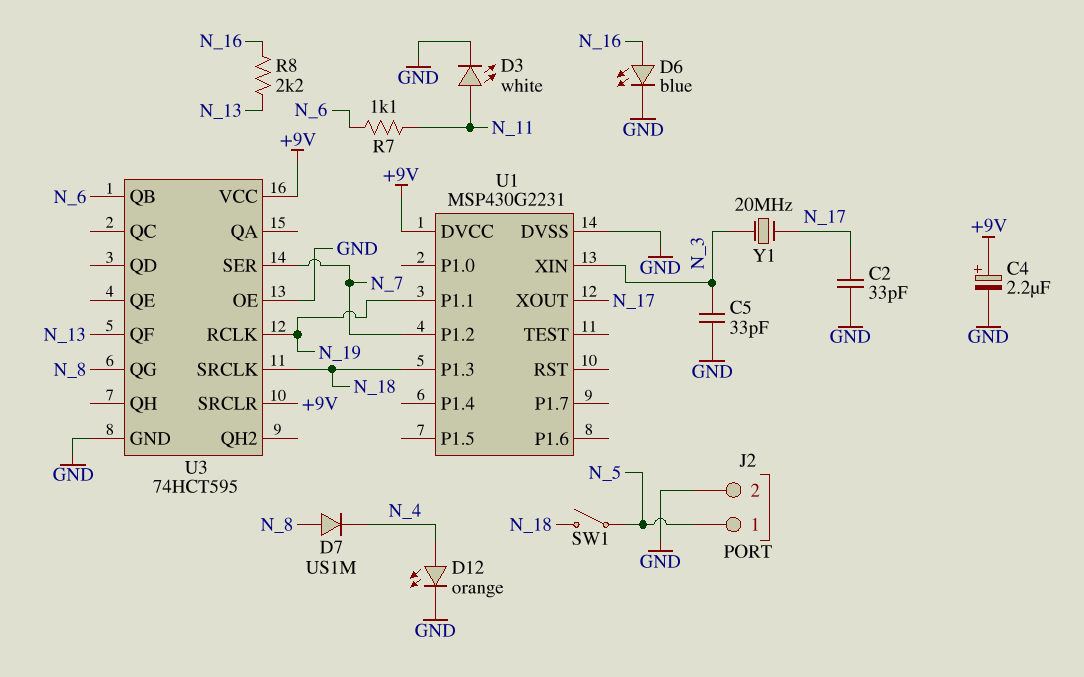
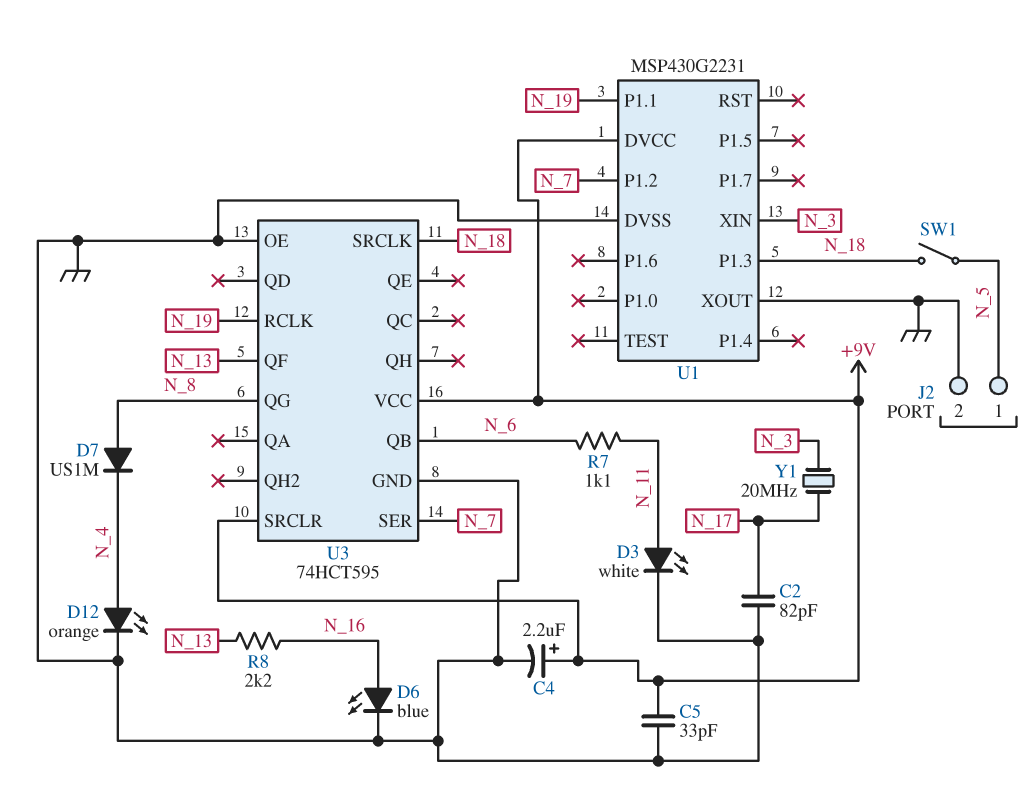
C2: 33pF (GND, N_17) -> 82pF (GND, N_17)
C5: 33pF (GND, N_3) -> 33pF (+9V, GND)
U1 pin XOUT: N_17 -> GND

